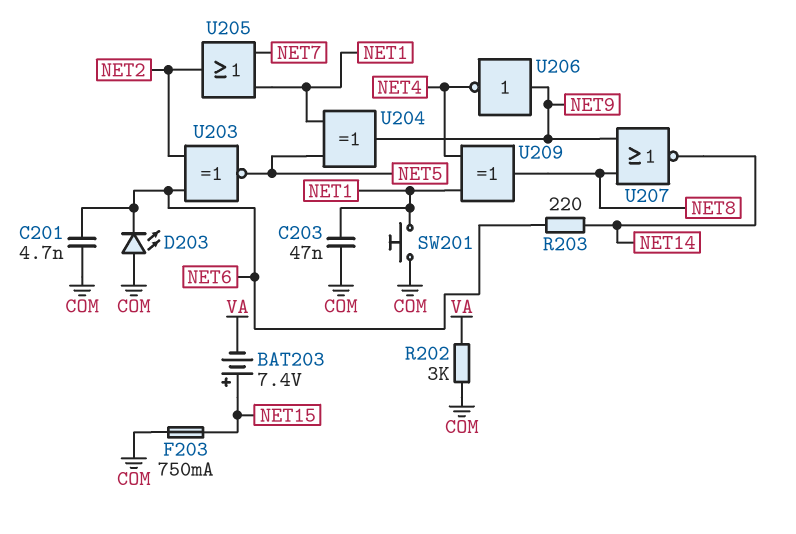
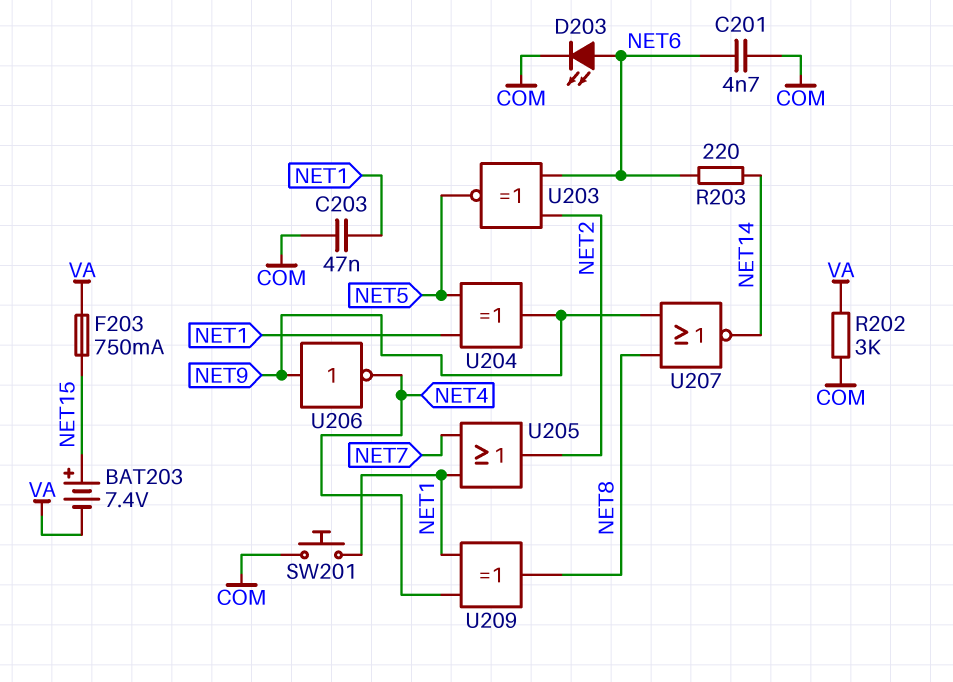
D203: LED (A COM, K NET6) -> LED (A NET6, K COM)
F203: 750mA (COM, NET15) -> 750mA (NET15, VA)

